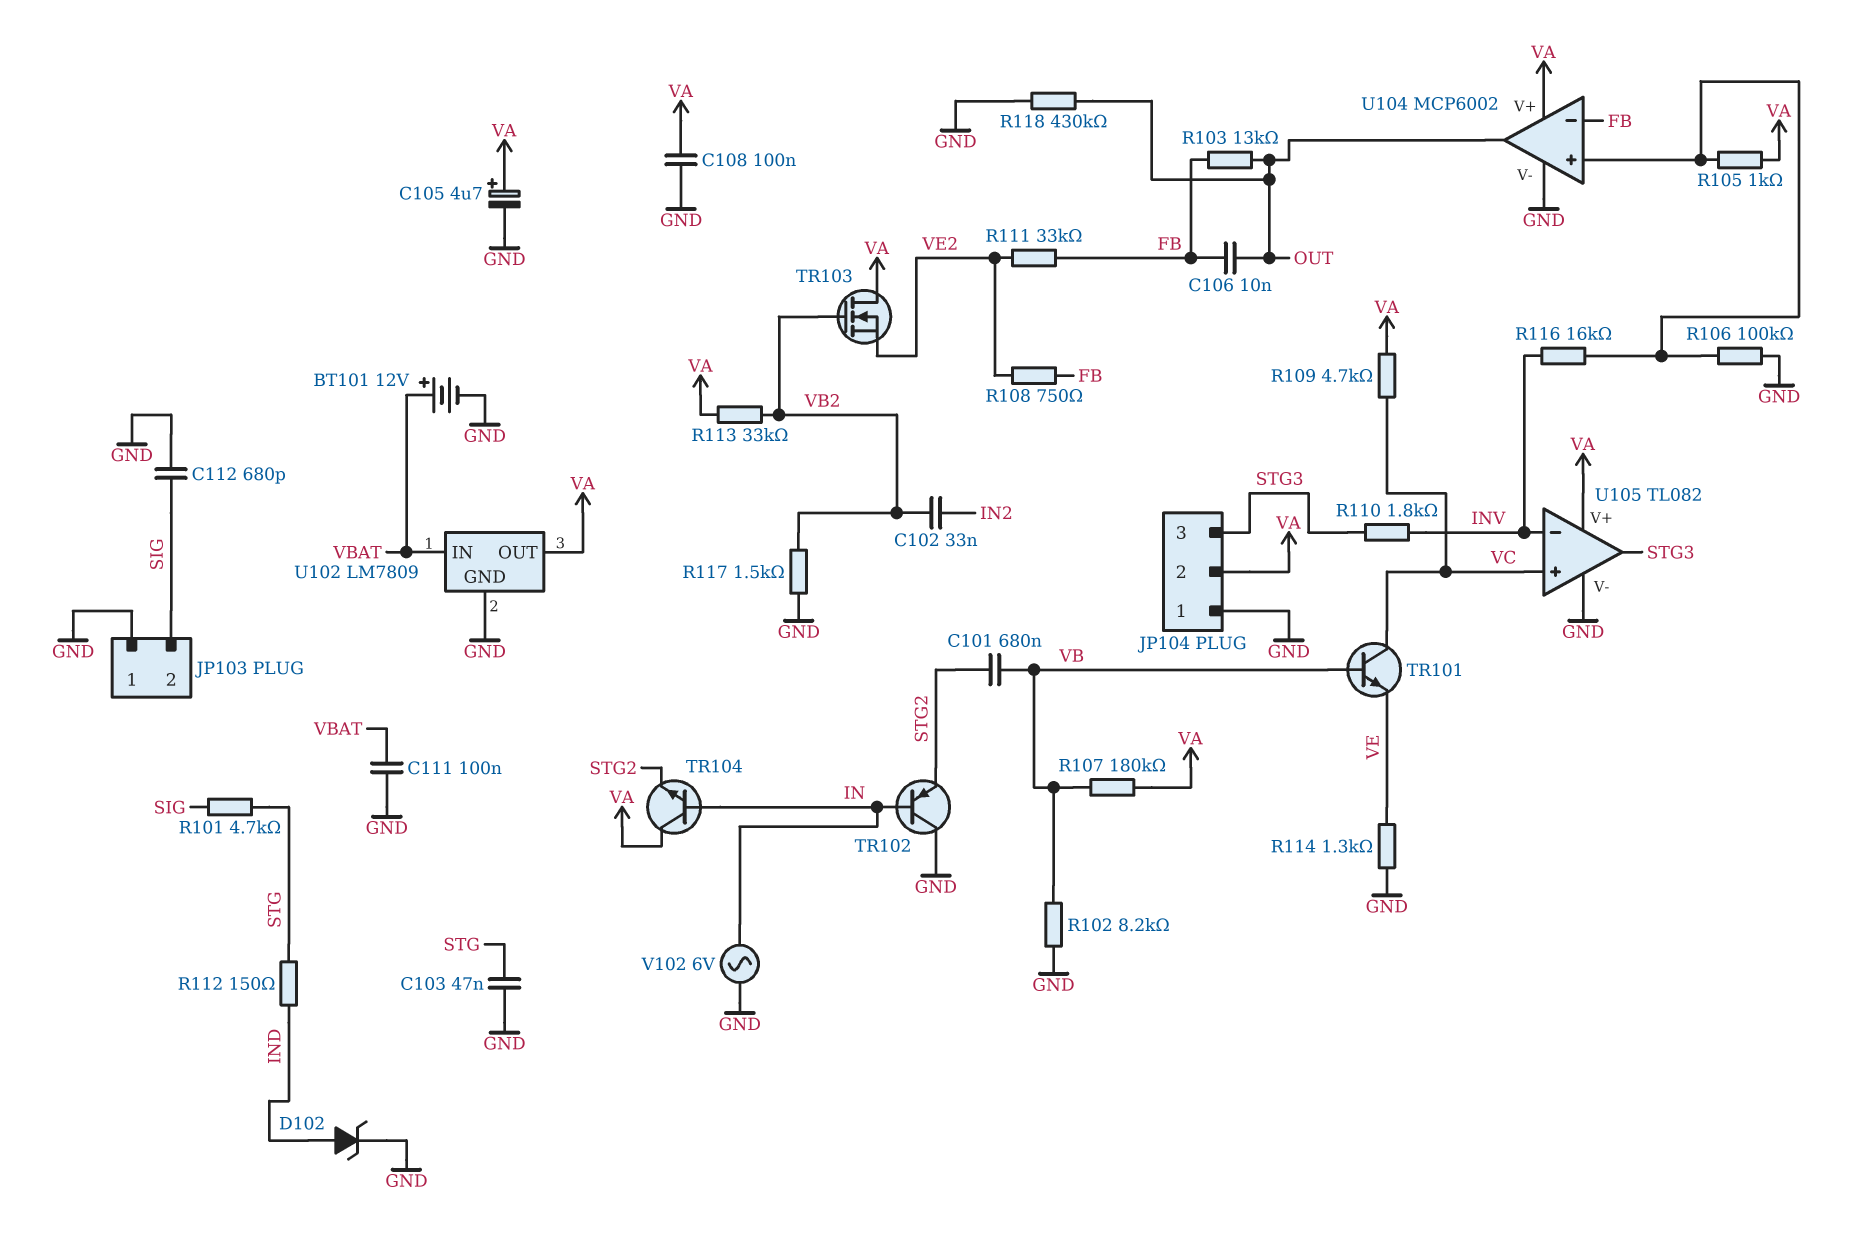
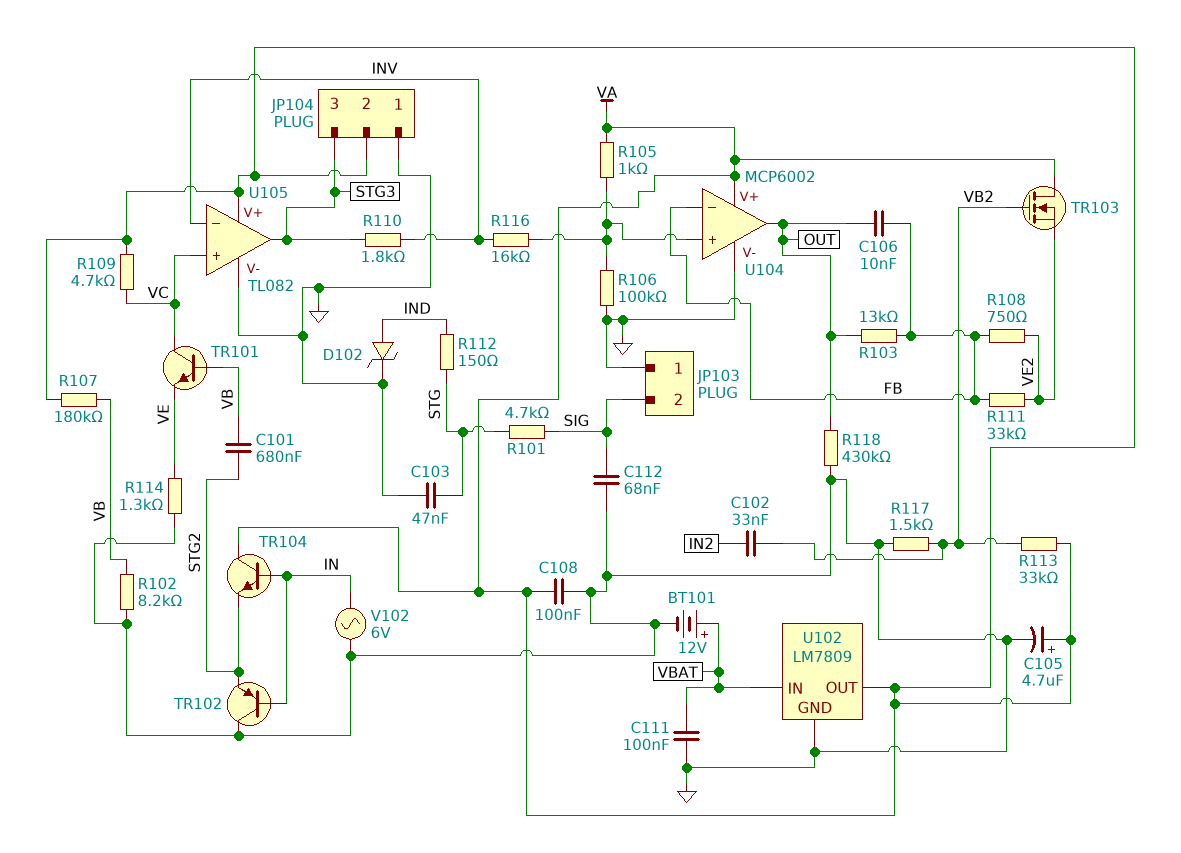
C112: 680pF (GND, SIG) -> 68nF (GND, SIG)

